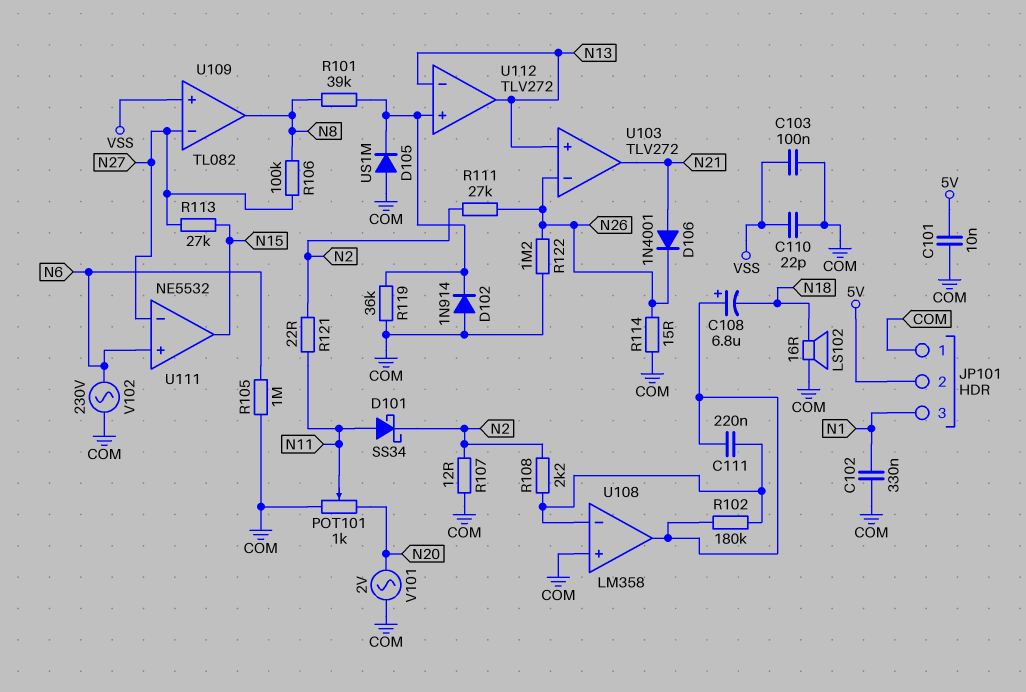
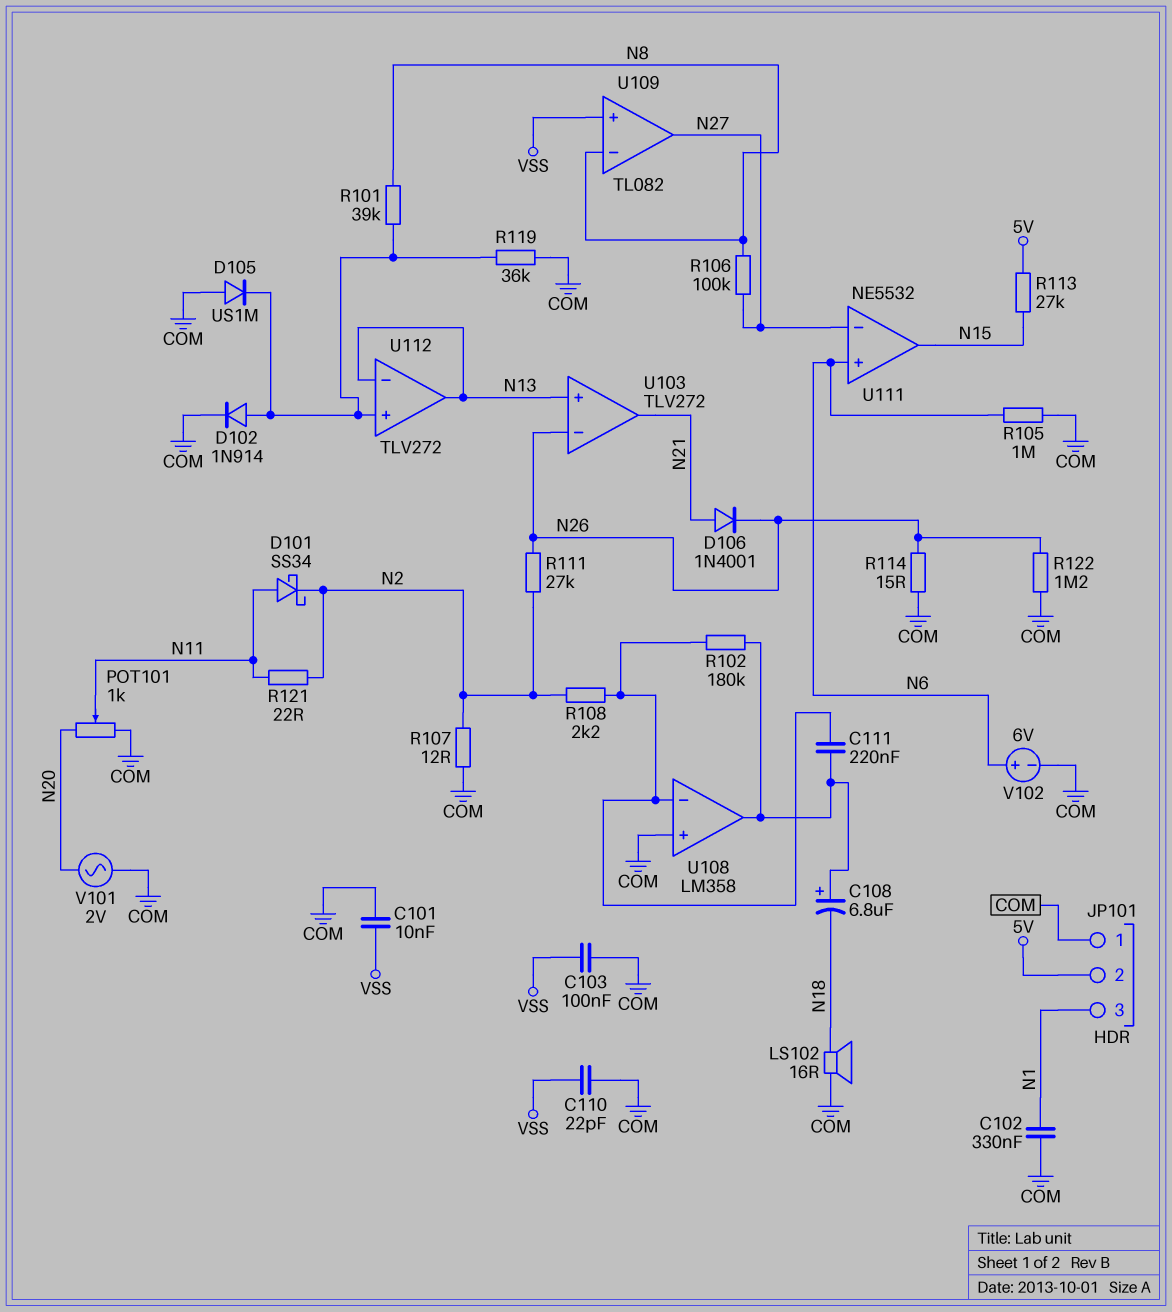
C101: 10nF (5V, COM) -> 10nF (COM, VSS)
D102: diode 1N914 (A COM, K U112/in+) -> diode 1N914 (A U112/in+, K COM)
R113: 27k (N15, N27) -> 27k (5V, N15)
U109 pin in-: N27 -> N8
U109 pin out: N8 -> N27
V102: AC 230V (COM, N6) -> 6V (plus N6, minus COM)

